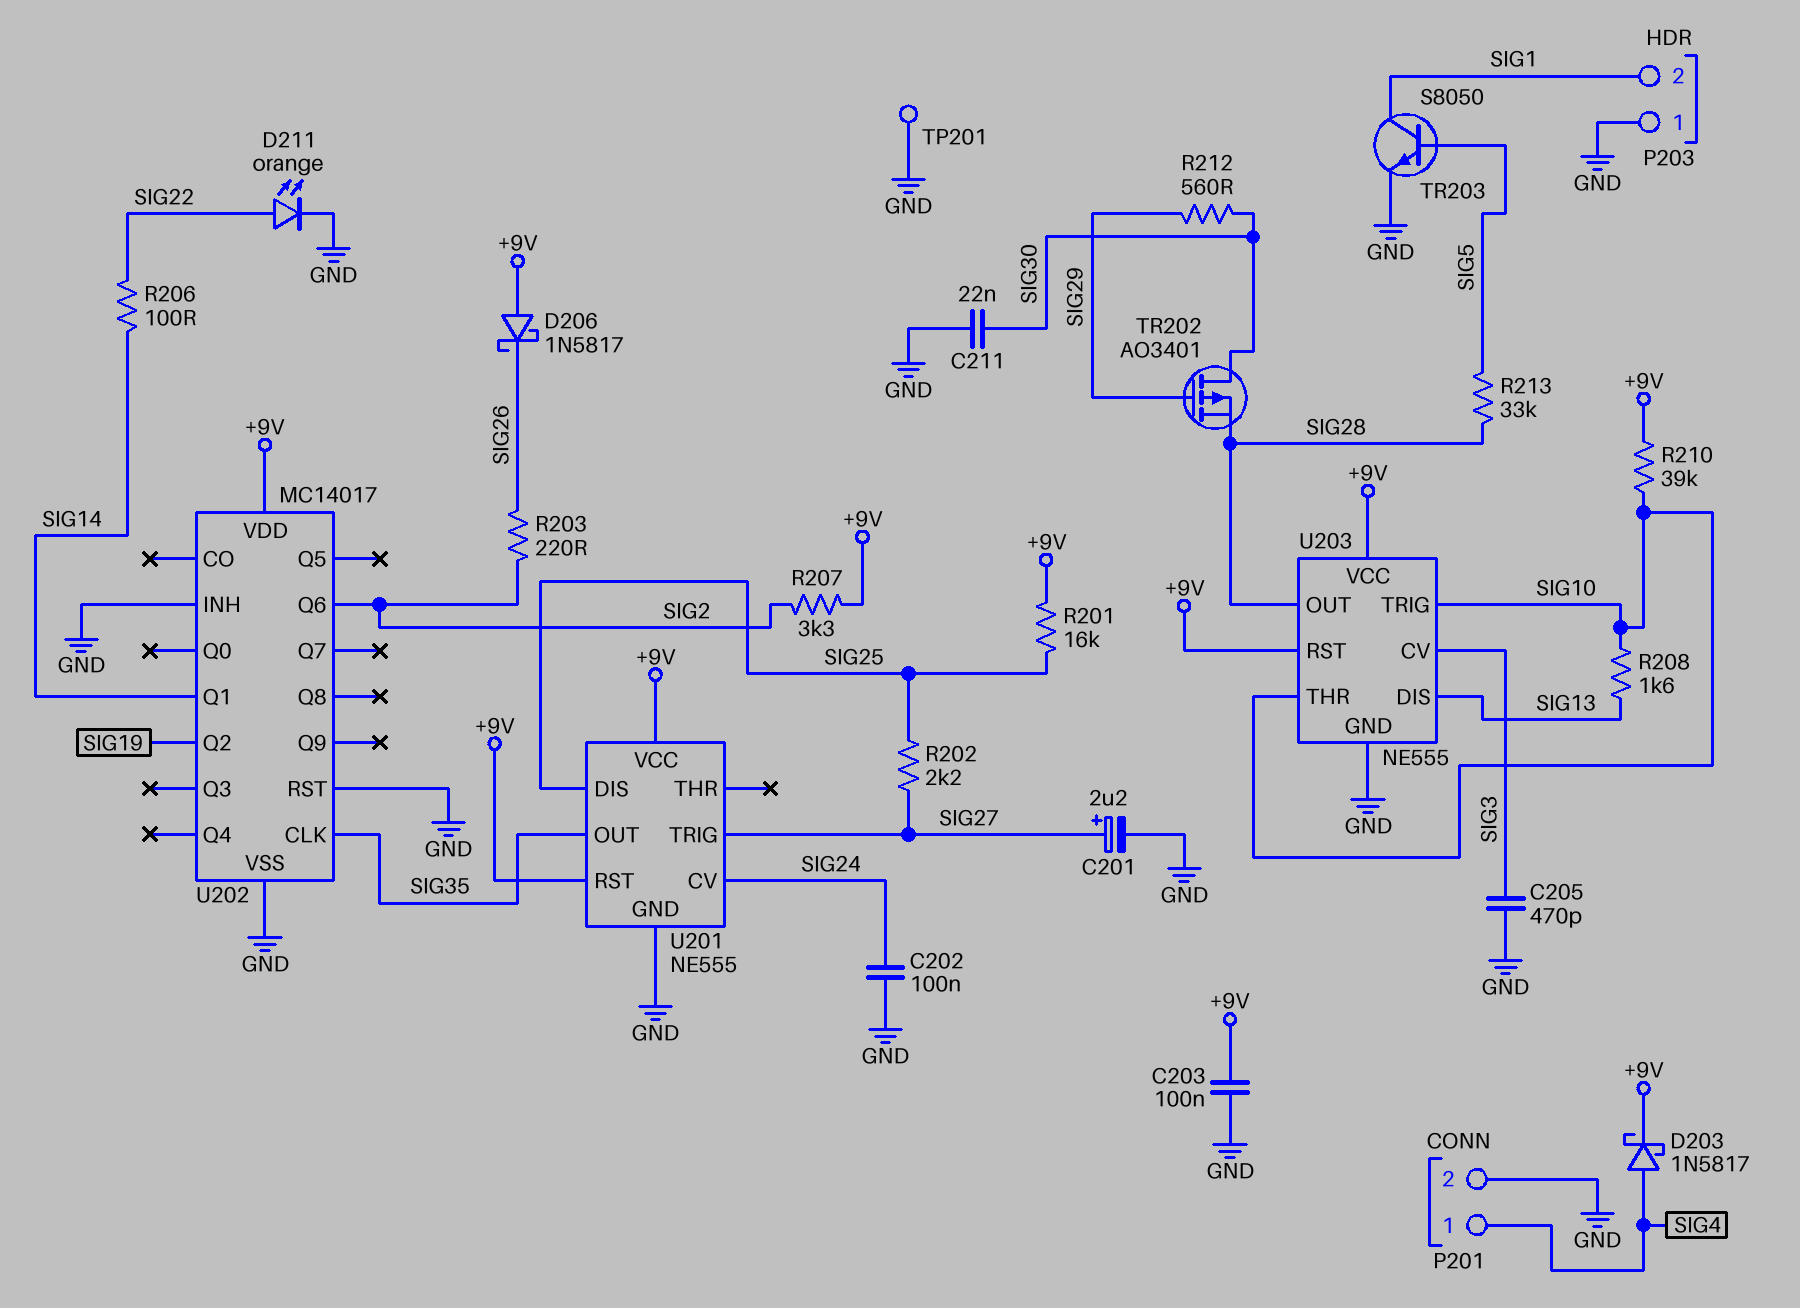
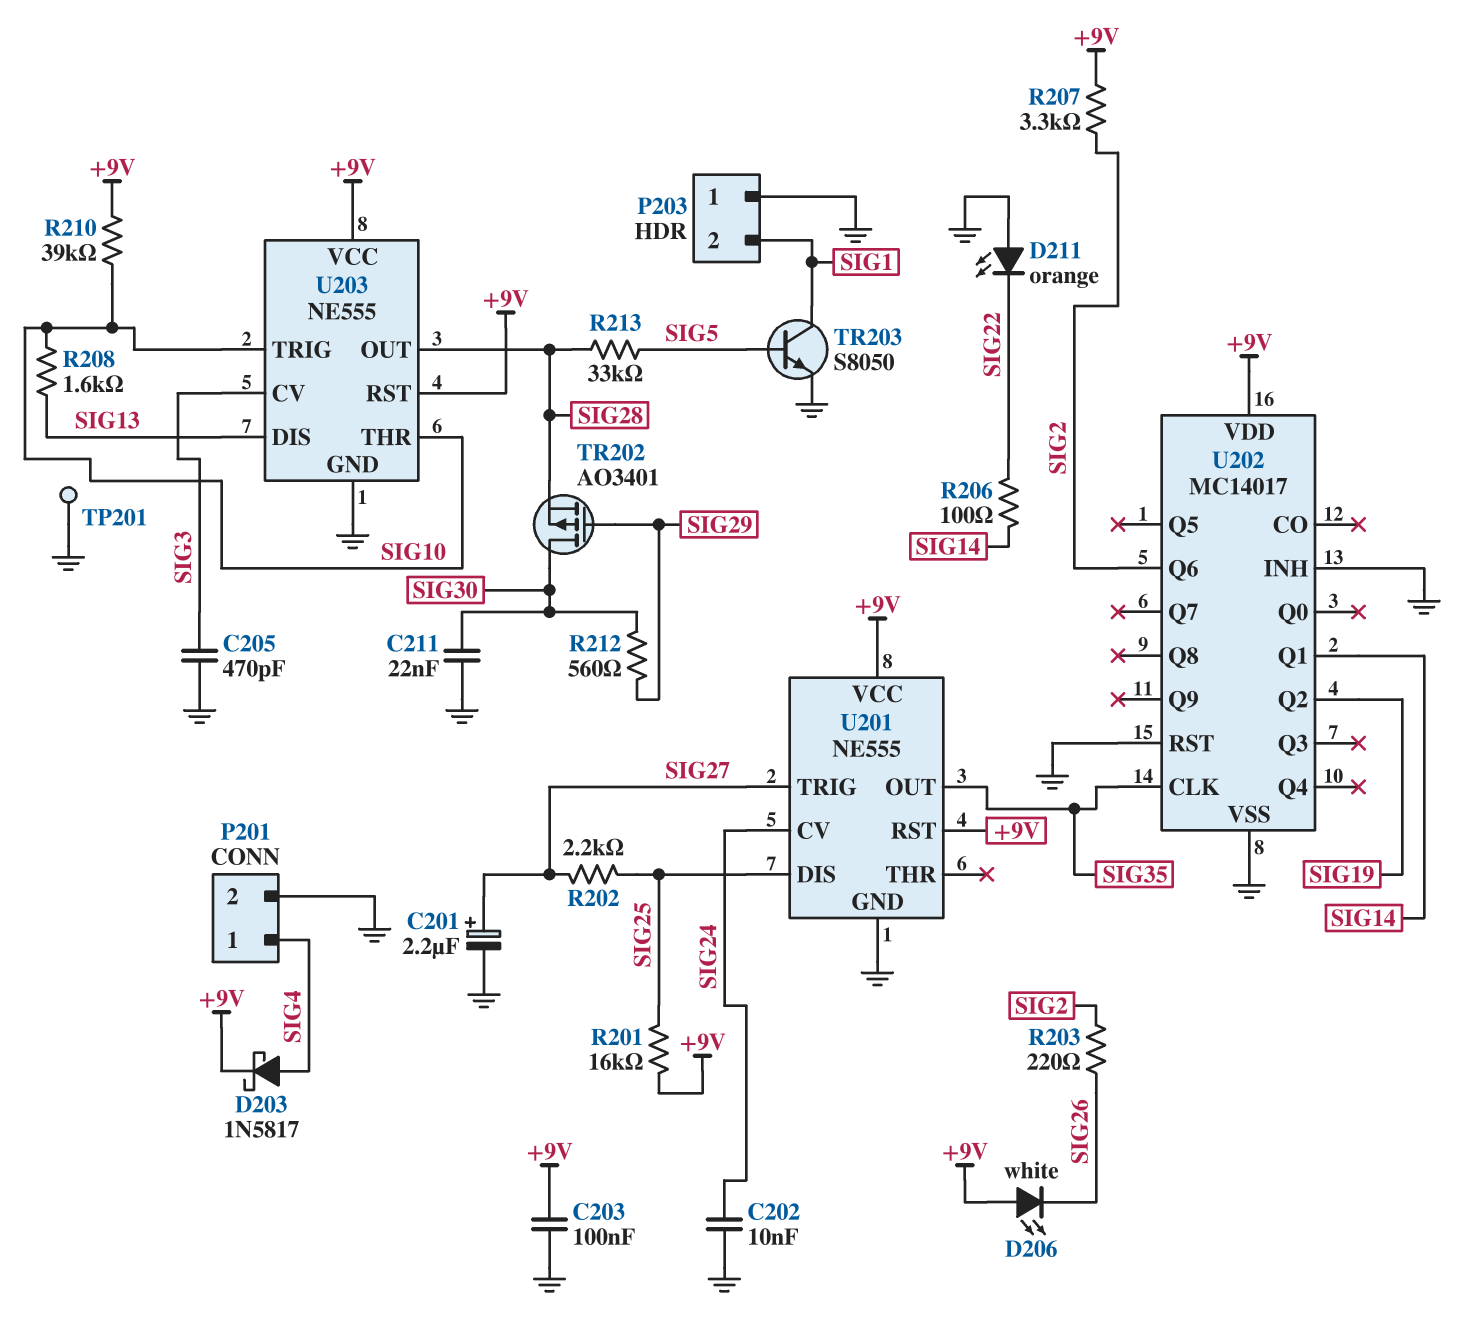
C202: 100nF (GND, SIG24) -> 10nF (GND, SIG24)
D206: schottky 1N5817 (A +9V, K SIG26) -> LED white (A +9V, K SIG26)
D211: LED orange (A SIG22, K GND) -> LED orange (A GND, K SIG22)

